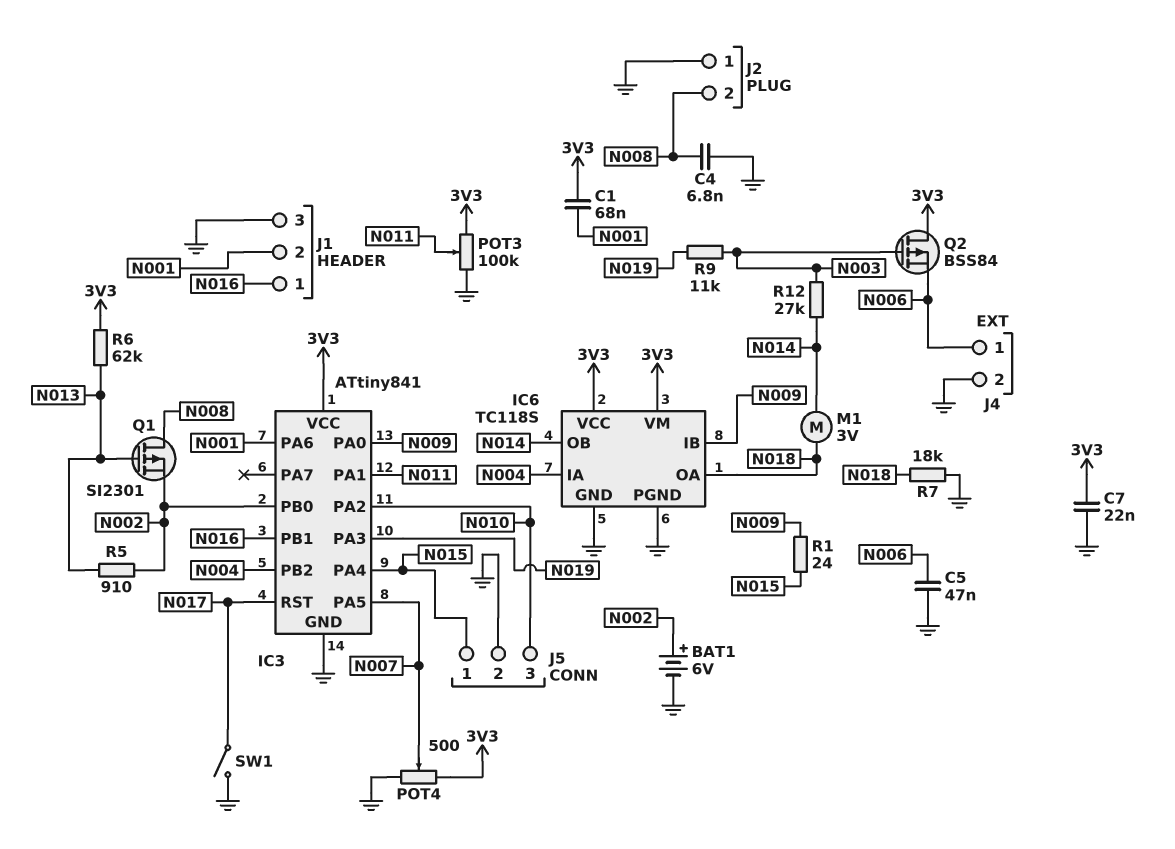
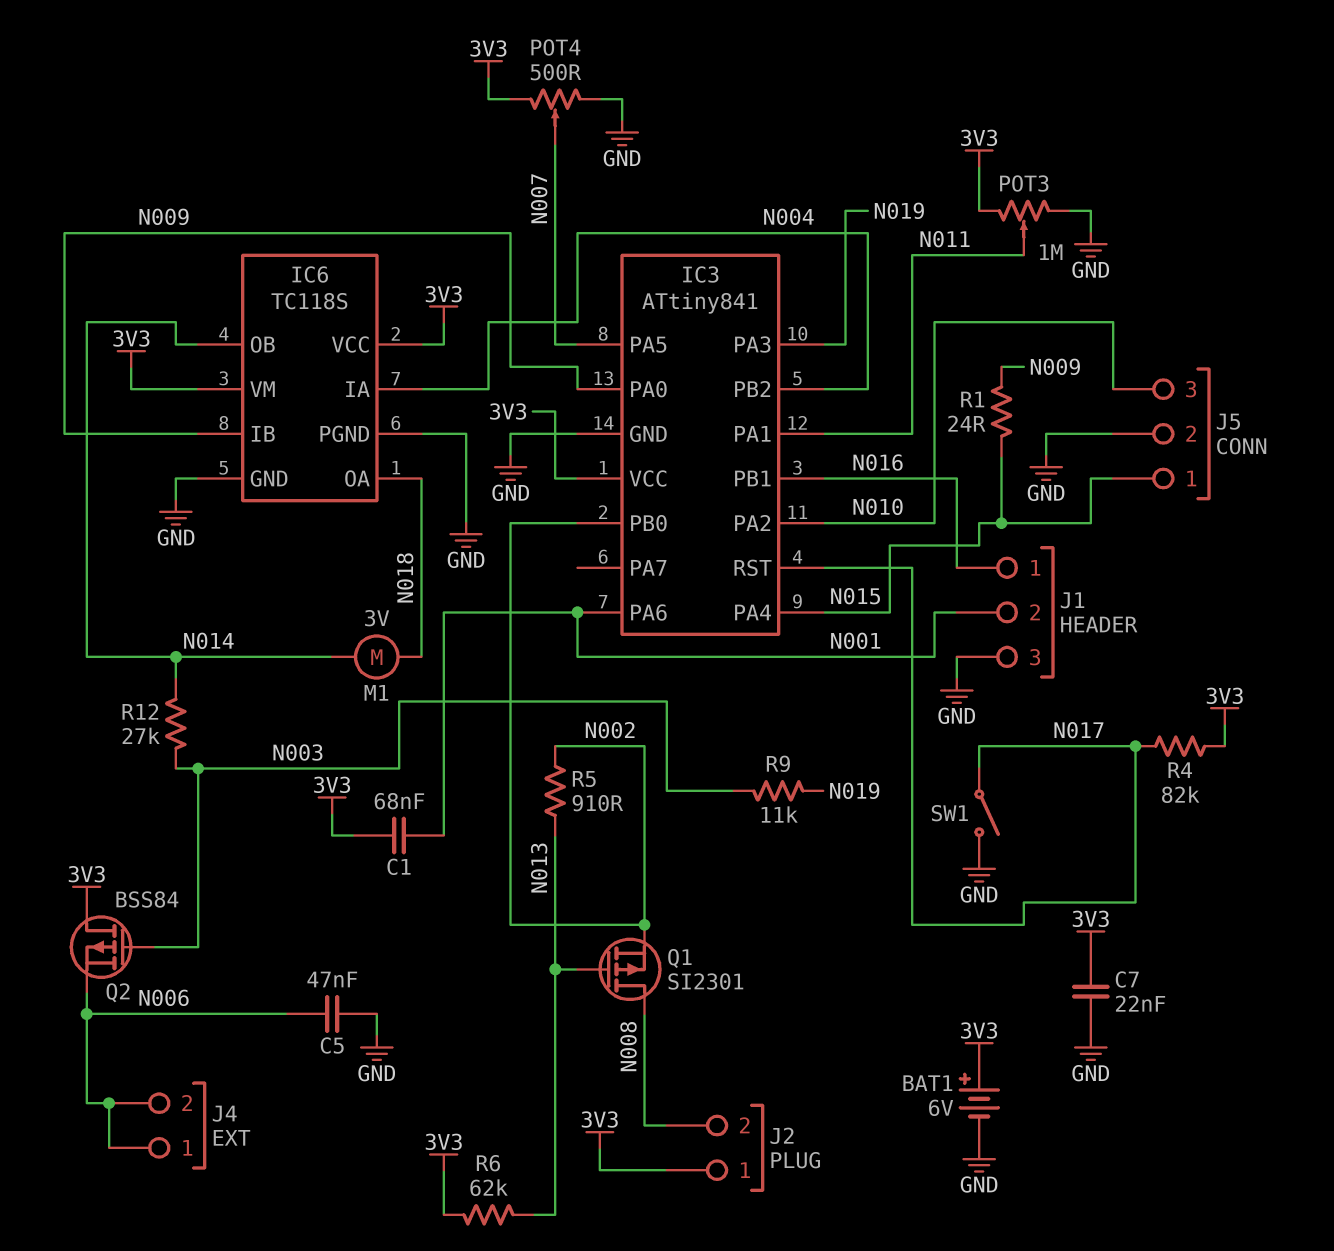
BAT1: 6V (plus N002, minus GND) -> 6V (plus 3V3, minus GND)
C4: 6.8nF (GND, N008) -> none
J2 pin 1: GND -> 3V3
J4 pin 2: GND -> N006
POT3: 100k (3V3, GND, wiper N011) -> 1M (3V3, GND, wiper N011)
R4: none -> 82k (3V3, N017)
R7: 18k (GND, N018) -> none

